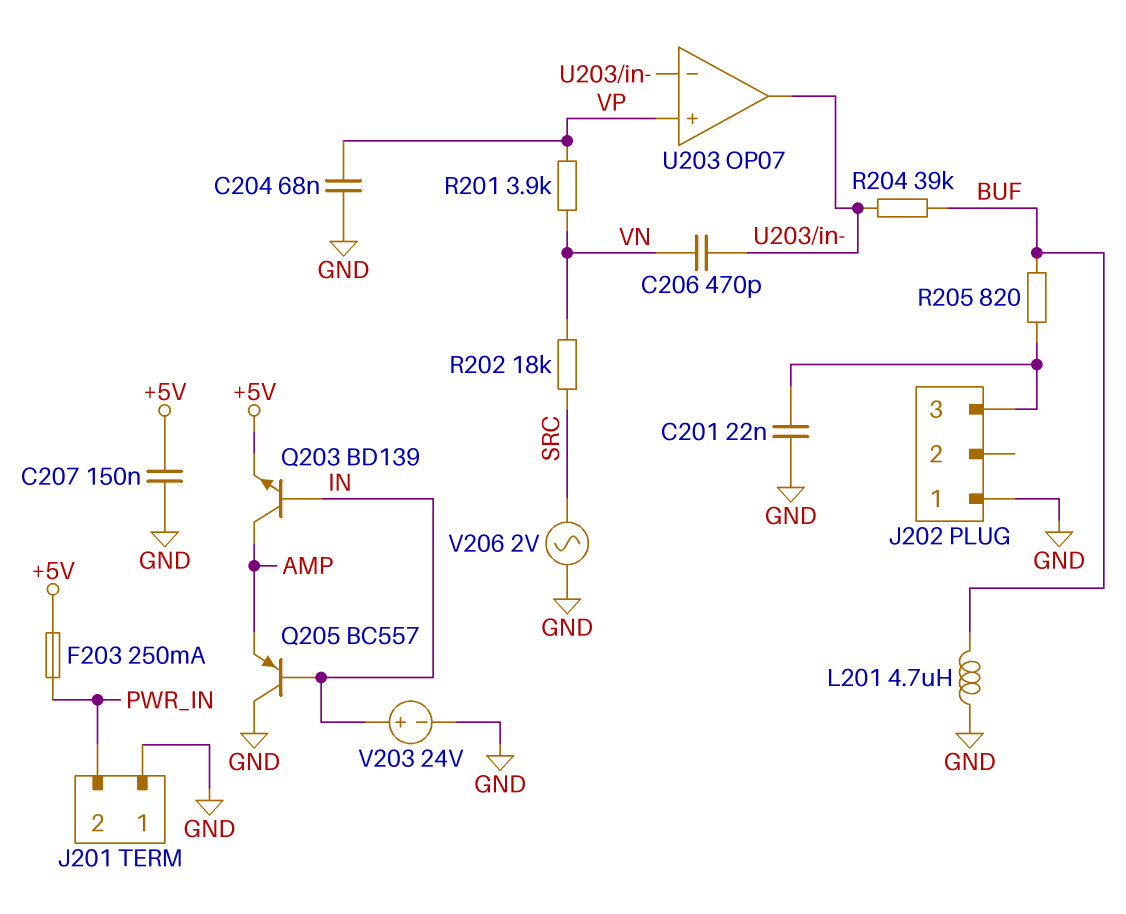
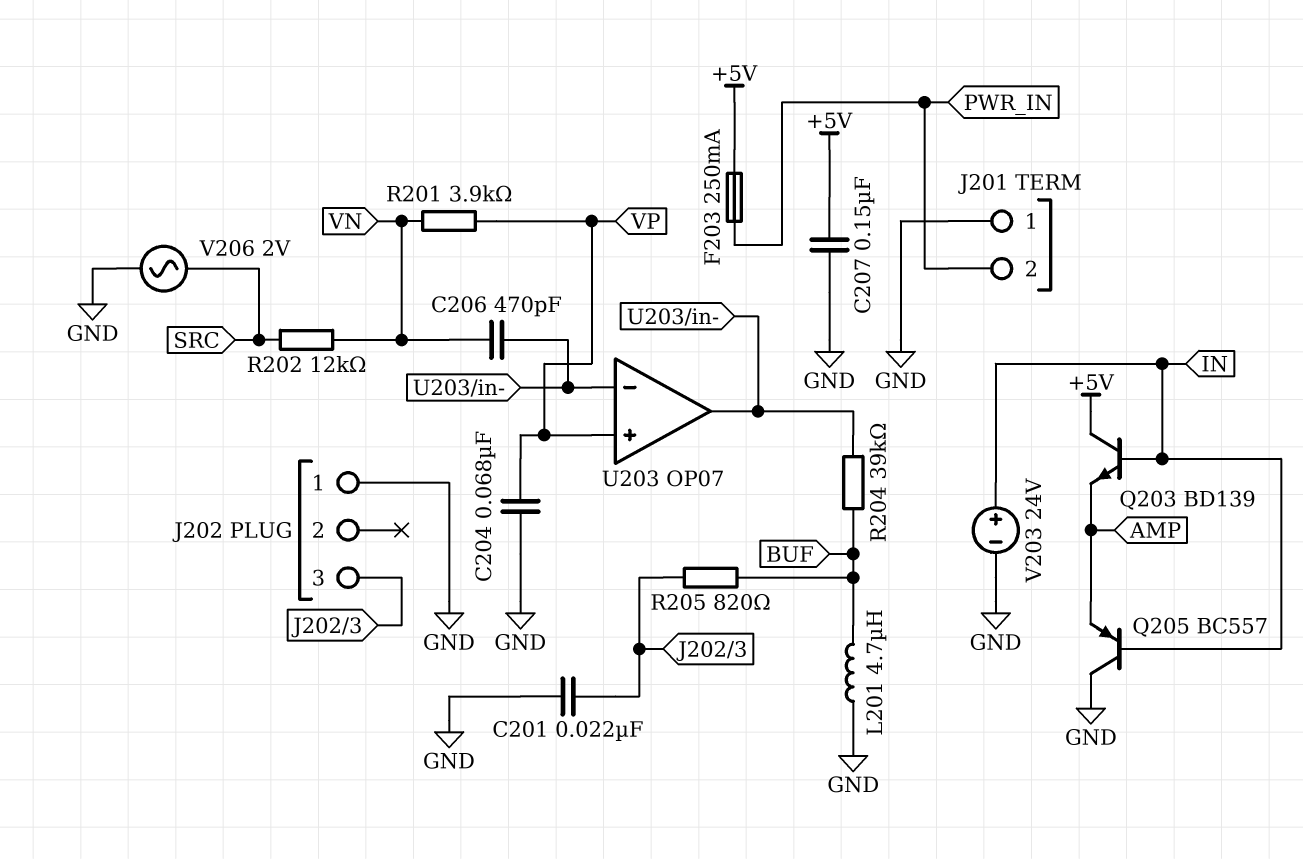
Q203: NPN BD139 (B IN, C AMP, E +5V) -> NPN BD139 (B IN, C +5V, E AMP)
R202: 18k (SRC, VN) -> 12k (SRC, VN)

